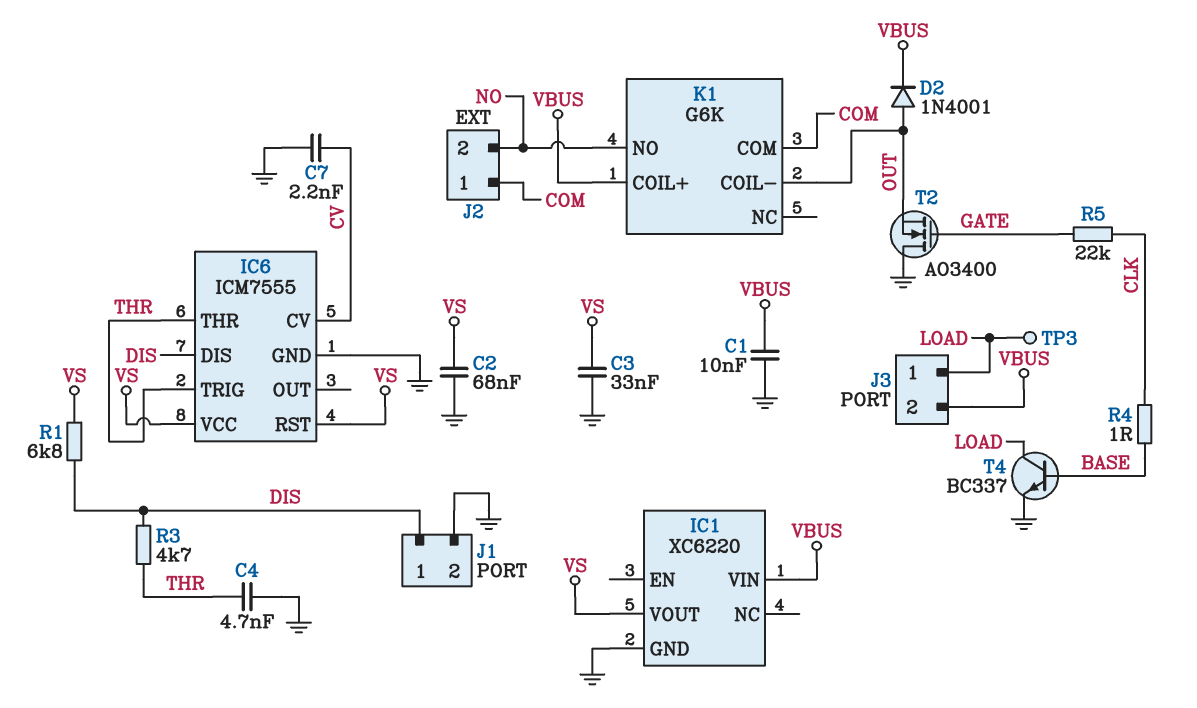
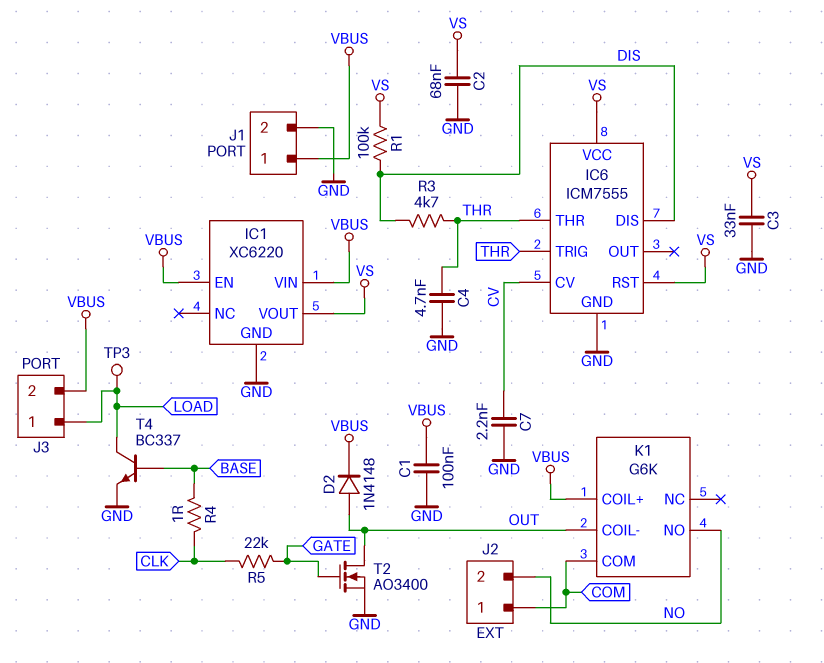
C1: 10nF (GND, VBUS) -> 100nF (GND, VBUS)
D2: diode 1N4001 (A OUT, K VBUS) -> diode 1N4148 (A OUT, K VBUS)
IC1 pin EN: none -> VBUS
J1 pin 1: DIS -> VBUS
R1: 6.8k (DIS, VS) -> 100k (DIS, VS)
T2: NMOS AO3400 (G GATE, D GND, S OUT) -> NMOS AO3400 (G GATE, D OUT, S GND)

